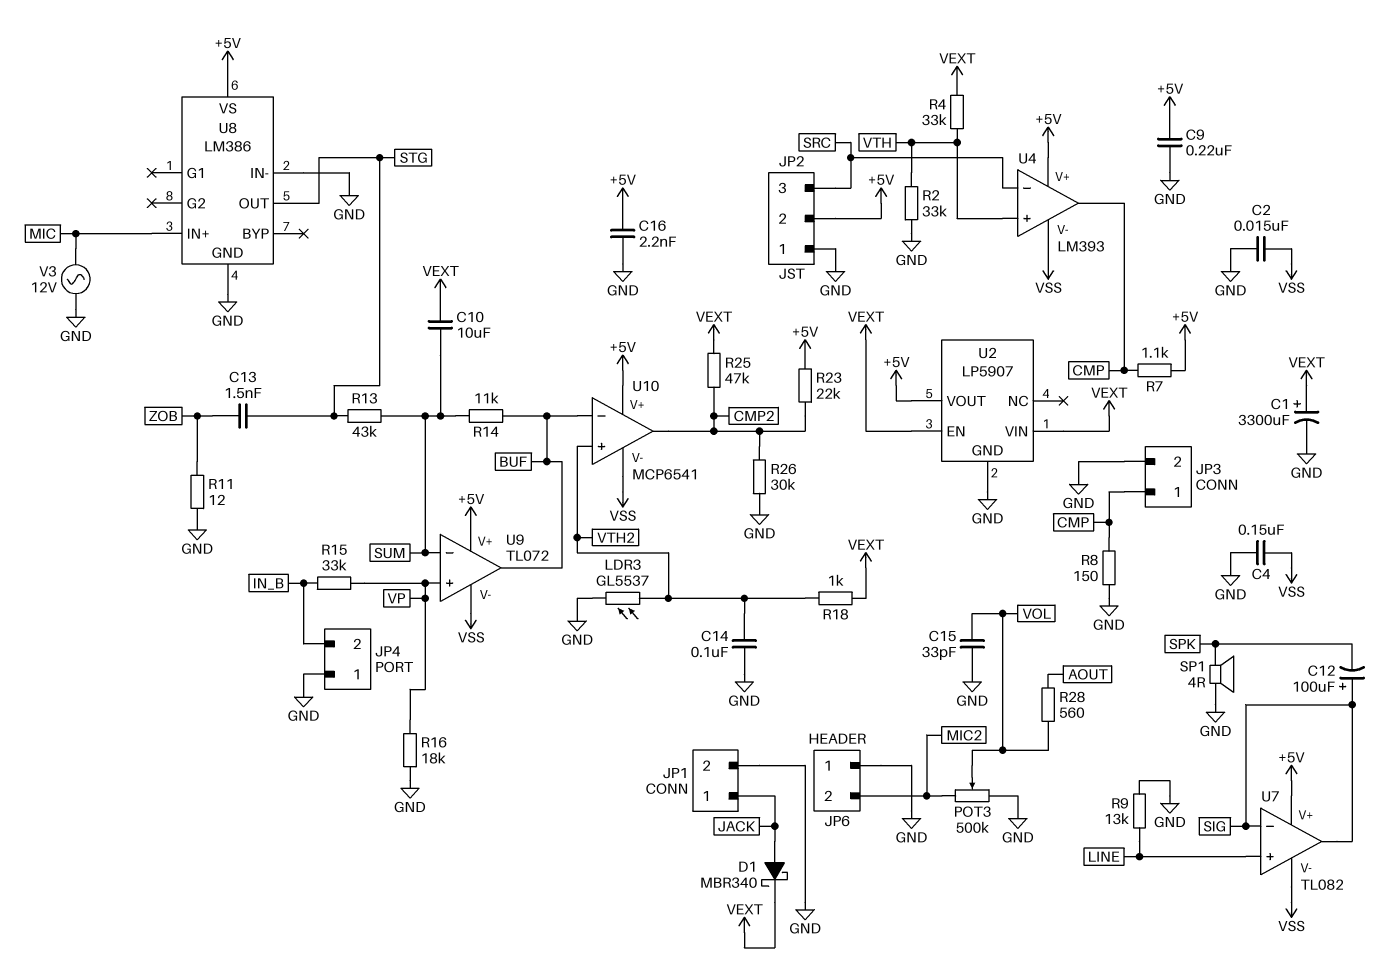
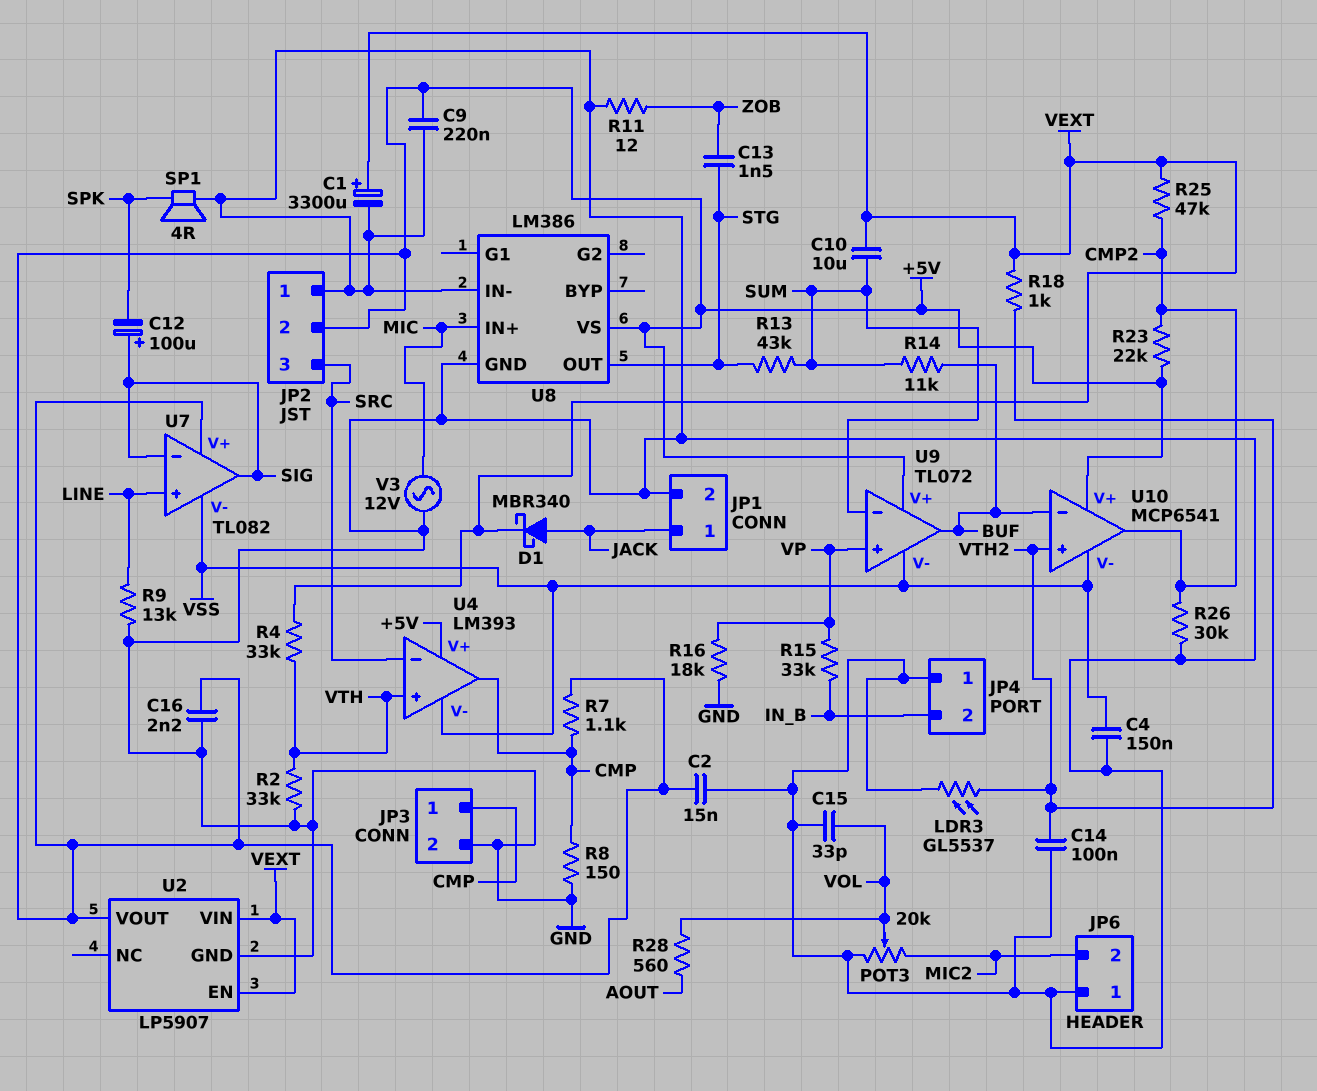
C2: 15nF (GND, VSS) -> 15nF (+5V, GND)
POT3: 500k (GND, MIC2, wiper VOL) -> 20k (GND, MIC2, wiper VOL)

